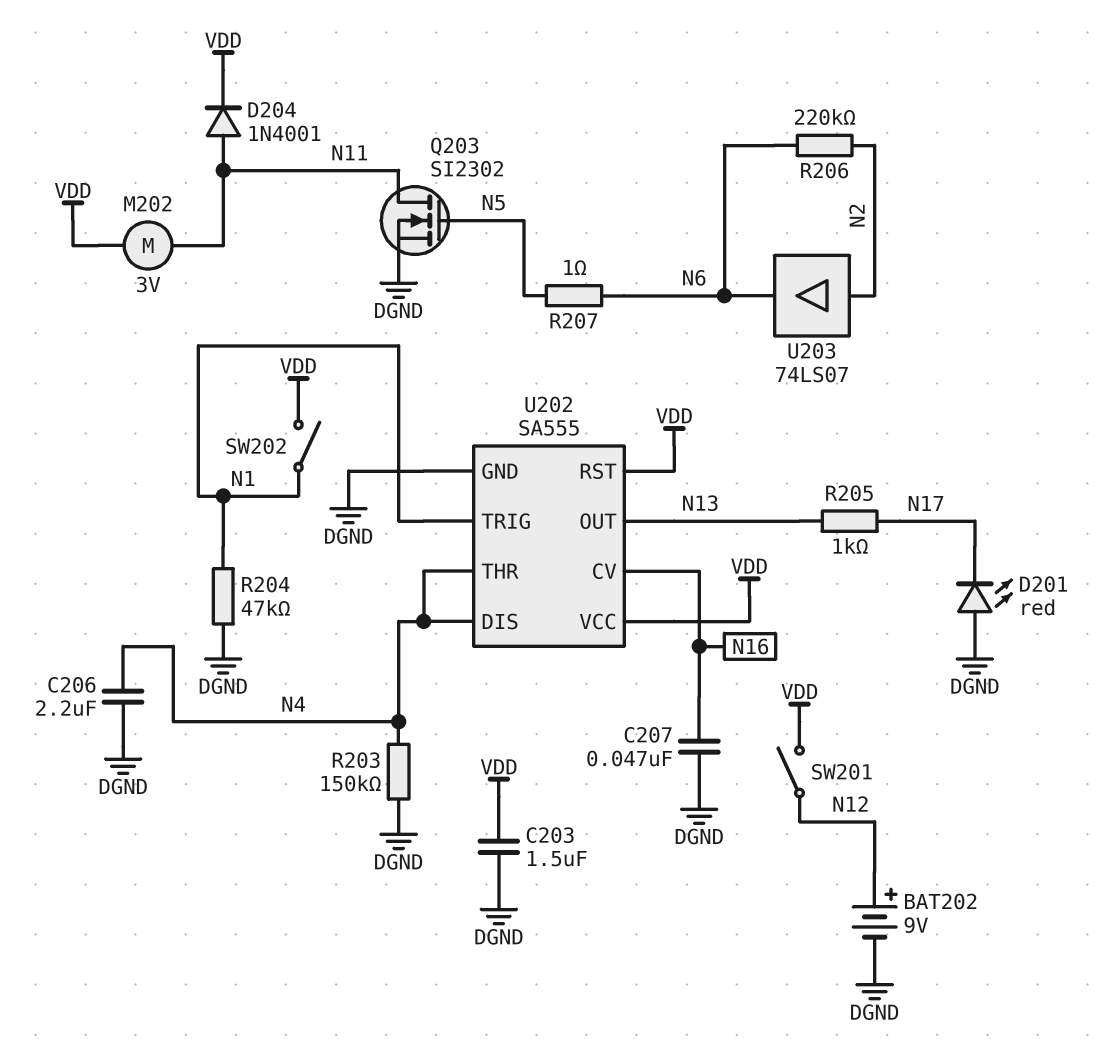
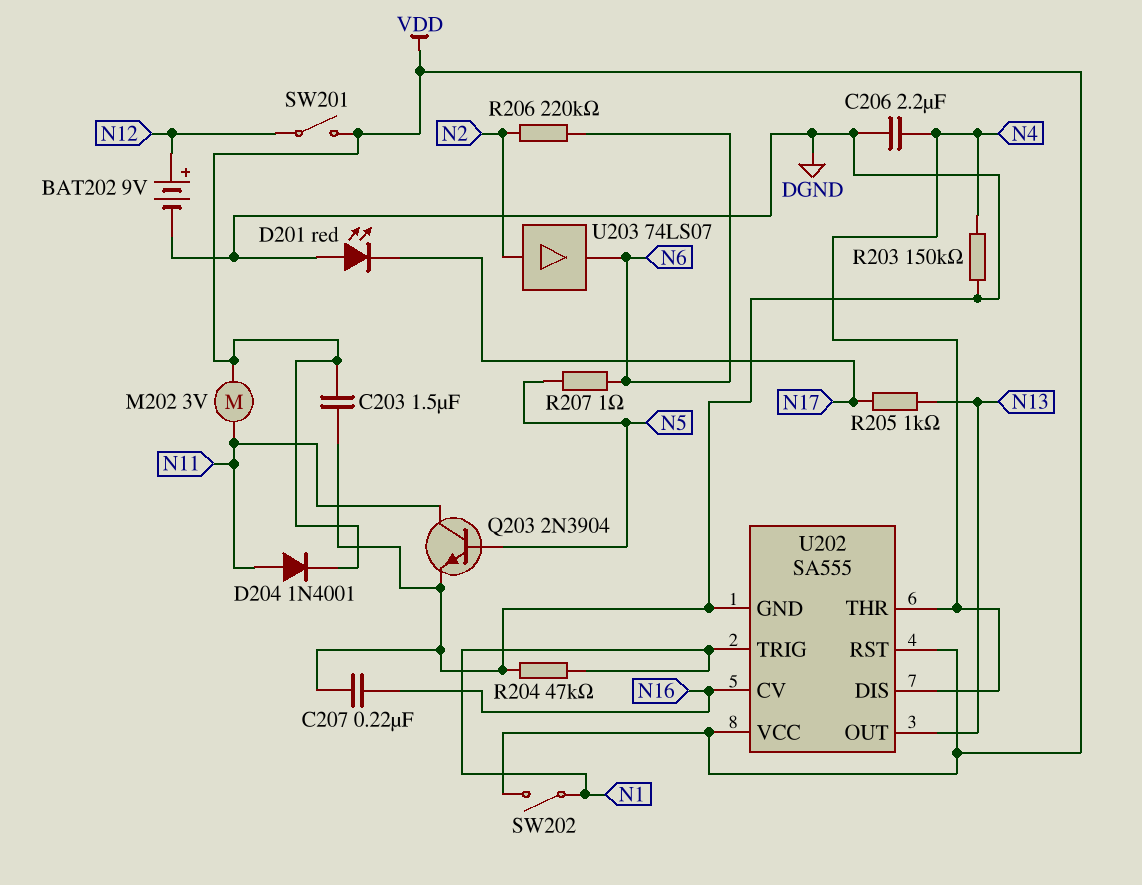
C207: 47nF (DGND, N16) -> 220nF (DGND, N16)
Q203: NMOS SI2302 (G N5, D N11, S DGND) -> NPN 2N3904 (B N5, C N11, E DGND)

